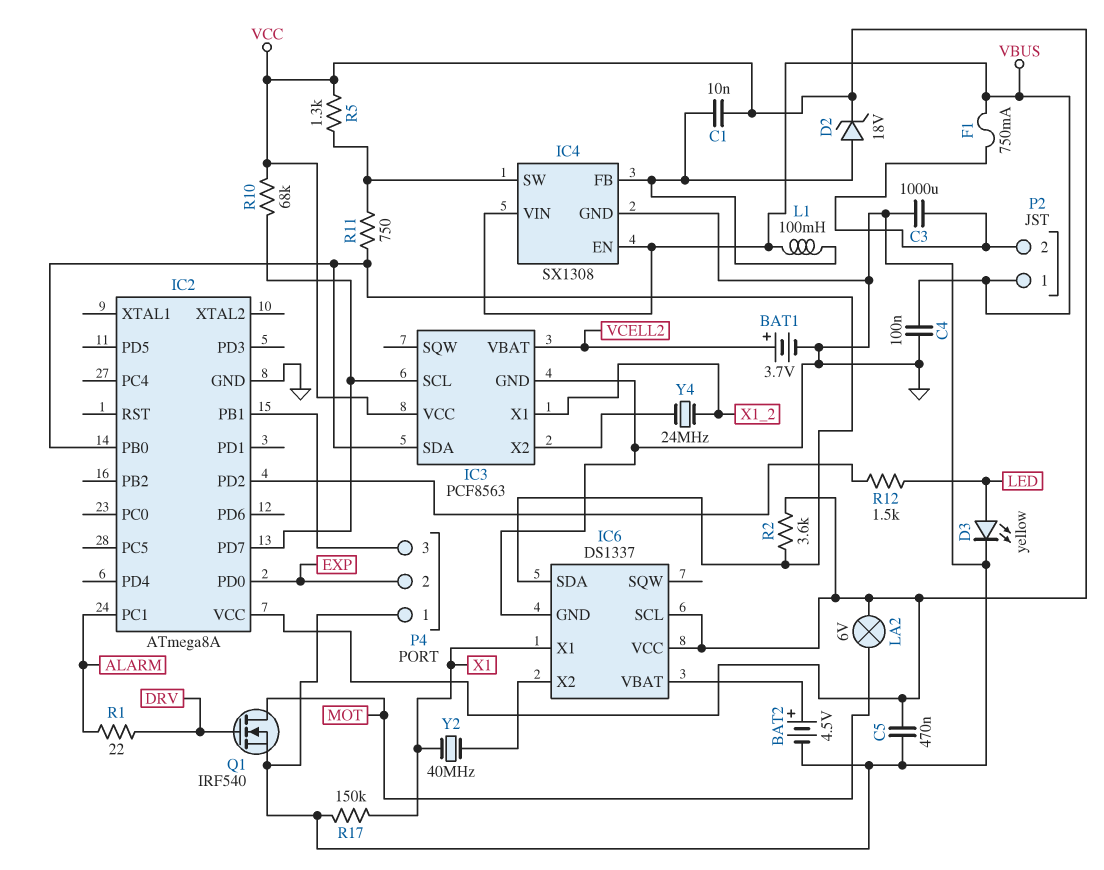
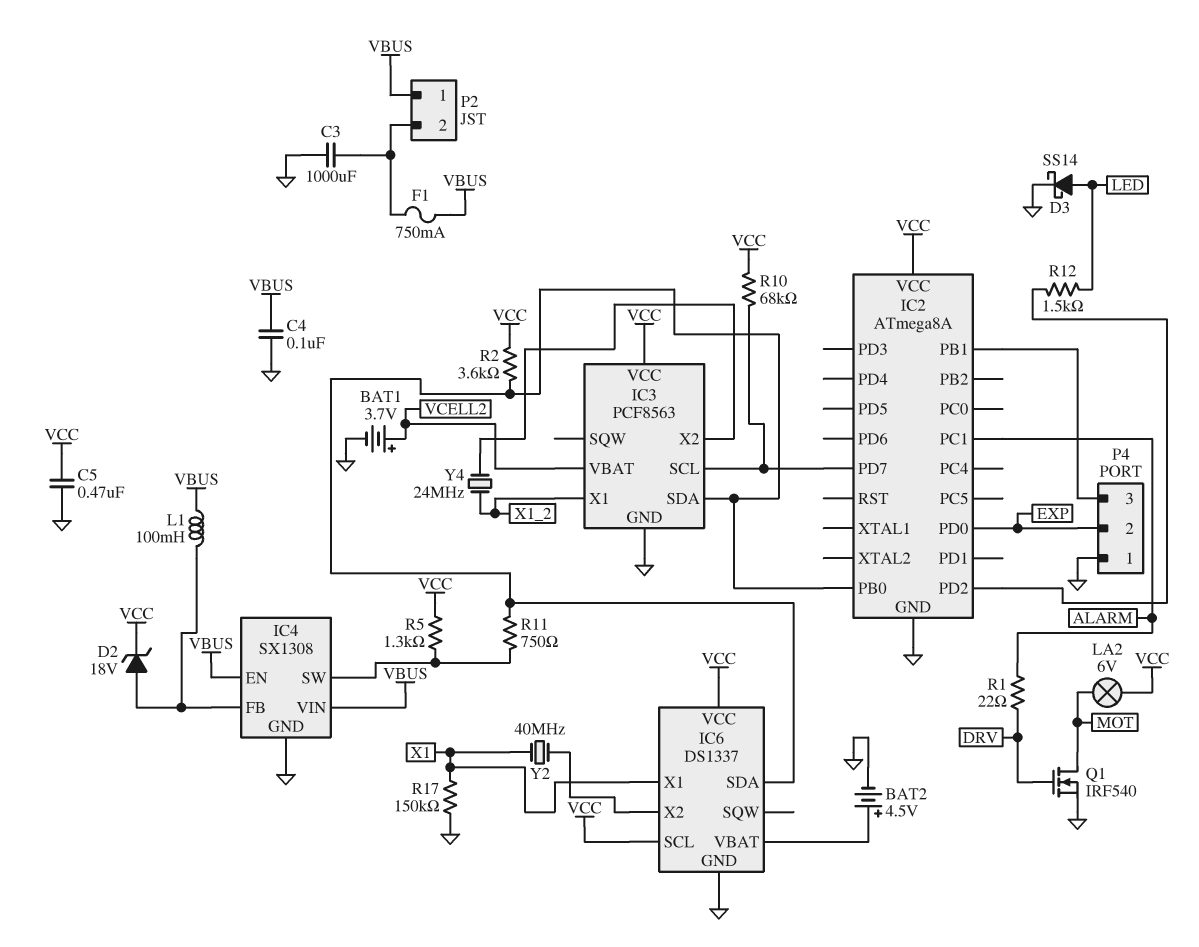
C1: 10nF (IC4/FB, VCC) -> none
D3: LED yellow (A LED, K GND) -> schottky SS14 (A LED, K GND)

